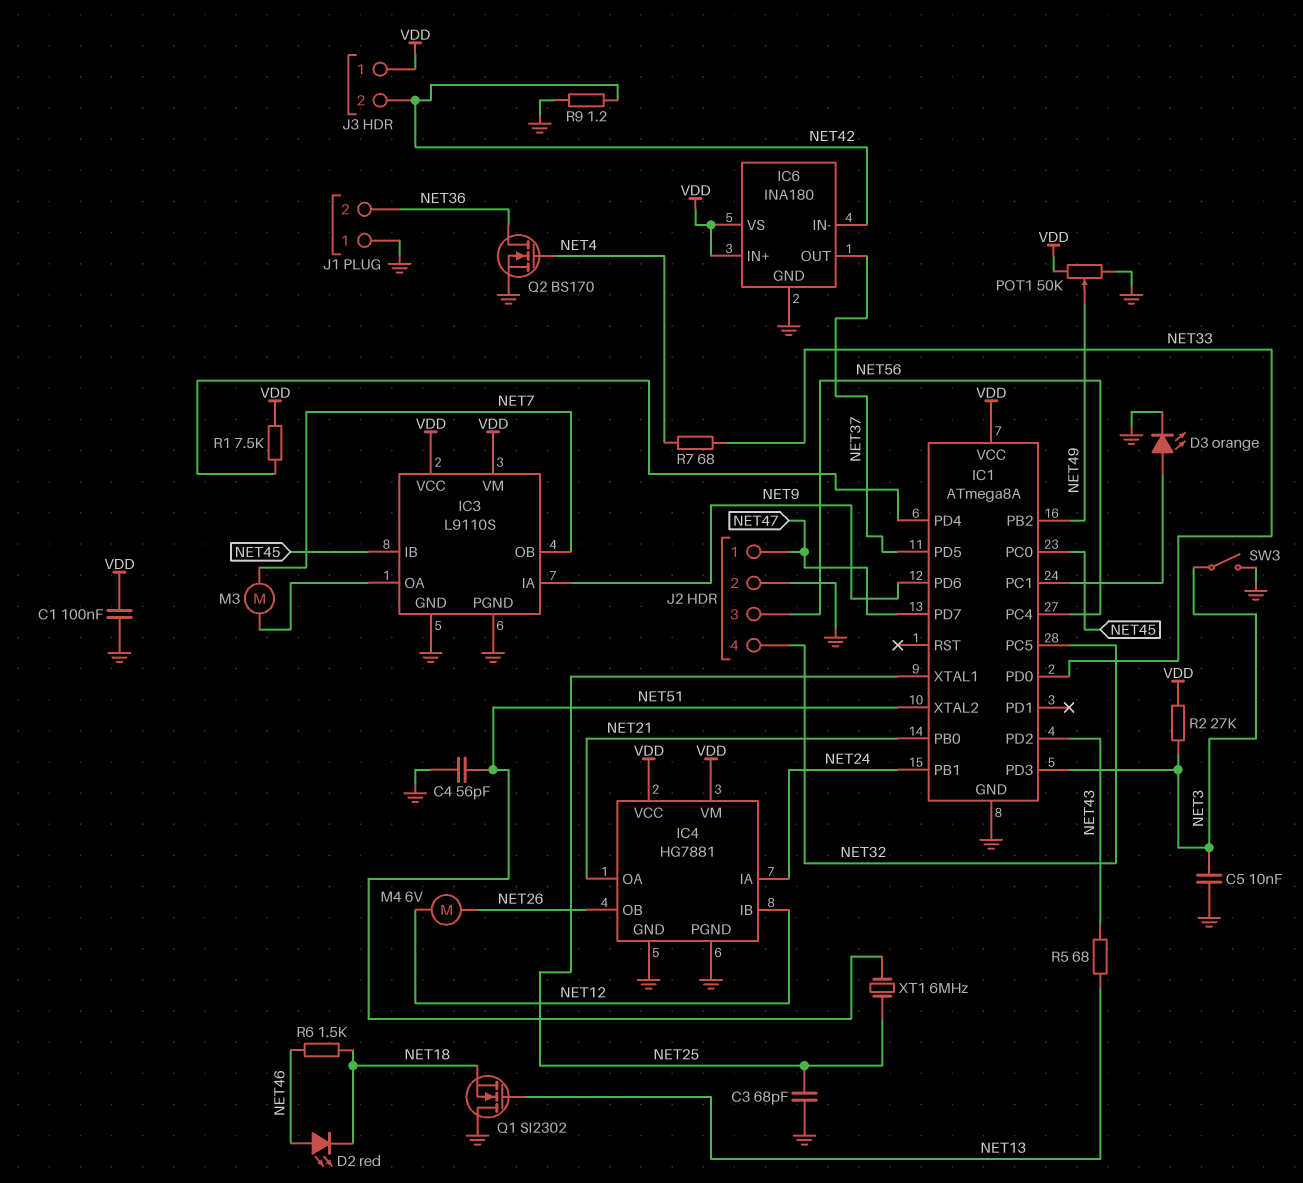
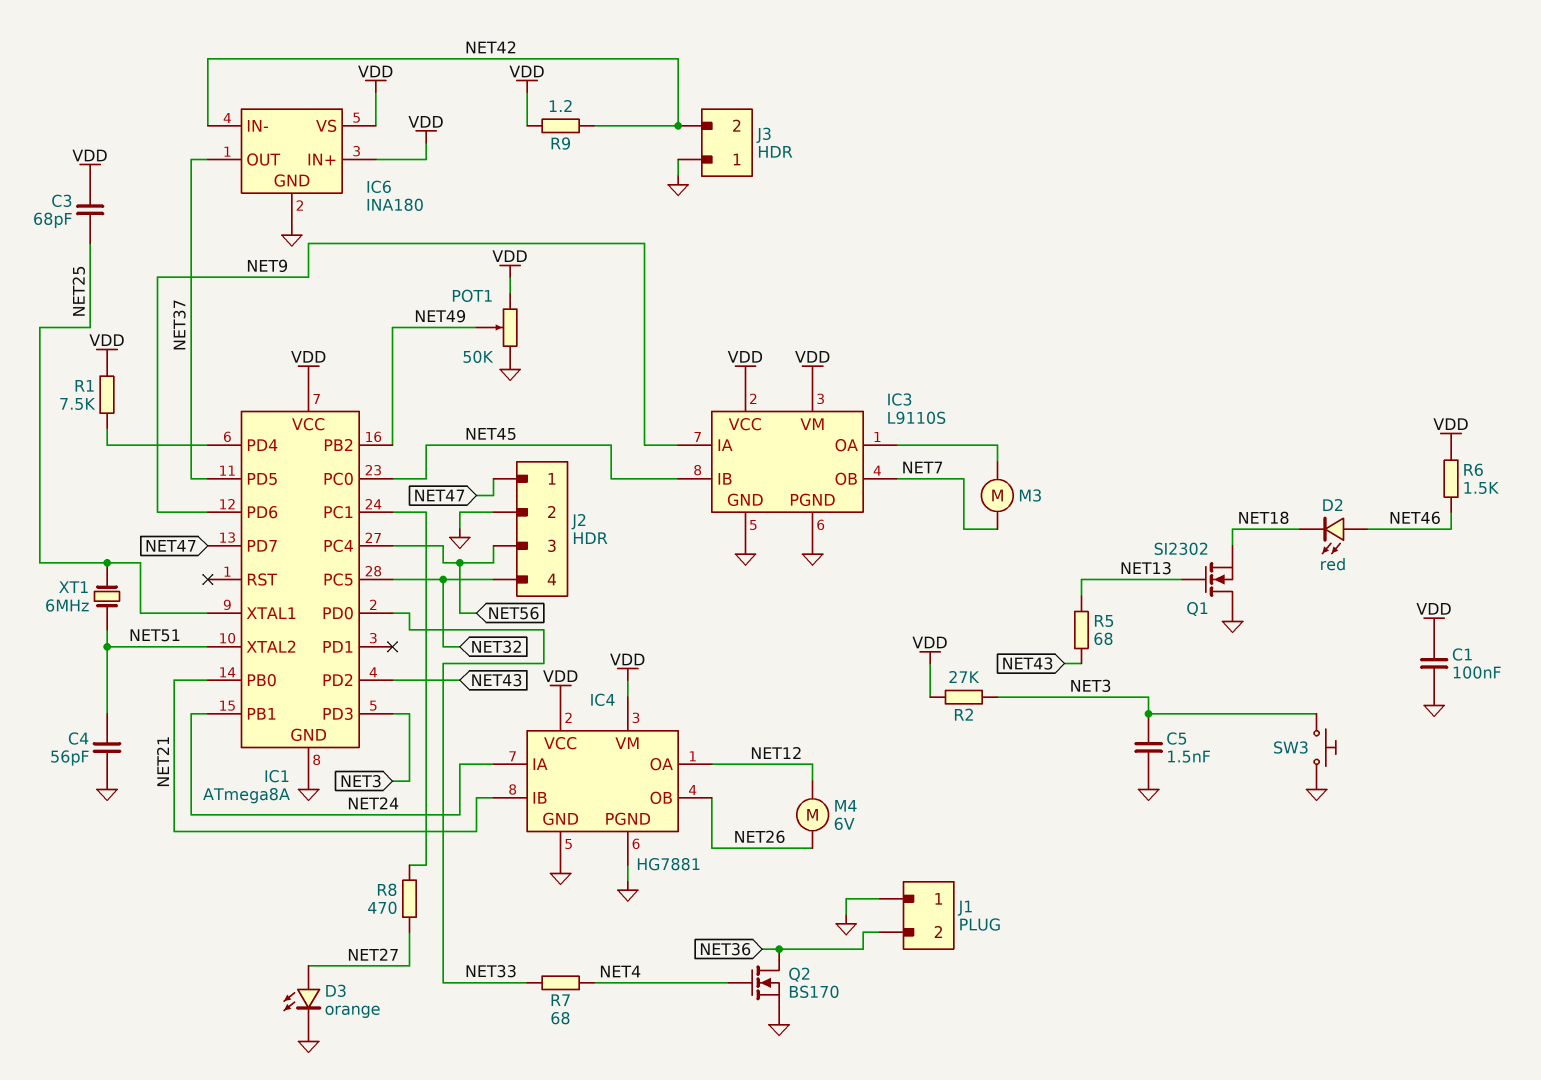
C3: 68pF (GND, NET25) -> 68pF (NET25, VDD)
C5: 10nF (GND, NET3) -> 1.5nF (GND, NET3)
D3: LED orange (A IC1/PC1, K GND) -> LED orange (A NET27, K GND)
IC4 pin IB: NET12 -> NET21
IC4 pin OA: NET21 -> NET12
J3 pin 1: VDD -> GND
R6: 1.5k (NET18, NET46) -> 1.5k (NET46, VDD)
R8: none -> 470 (IC1/PC1, NET27)
R9: 1.2 (GND, NET42) -> 1.2 (NET42, VDD)
SW3: switch (GND, NET3) -> button (GND, NET3)

